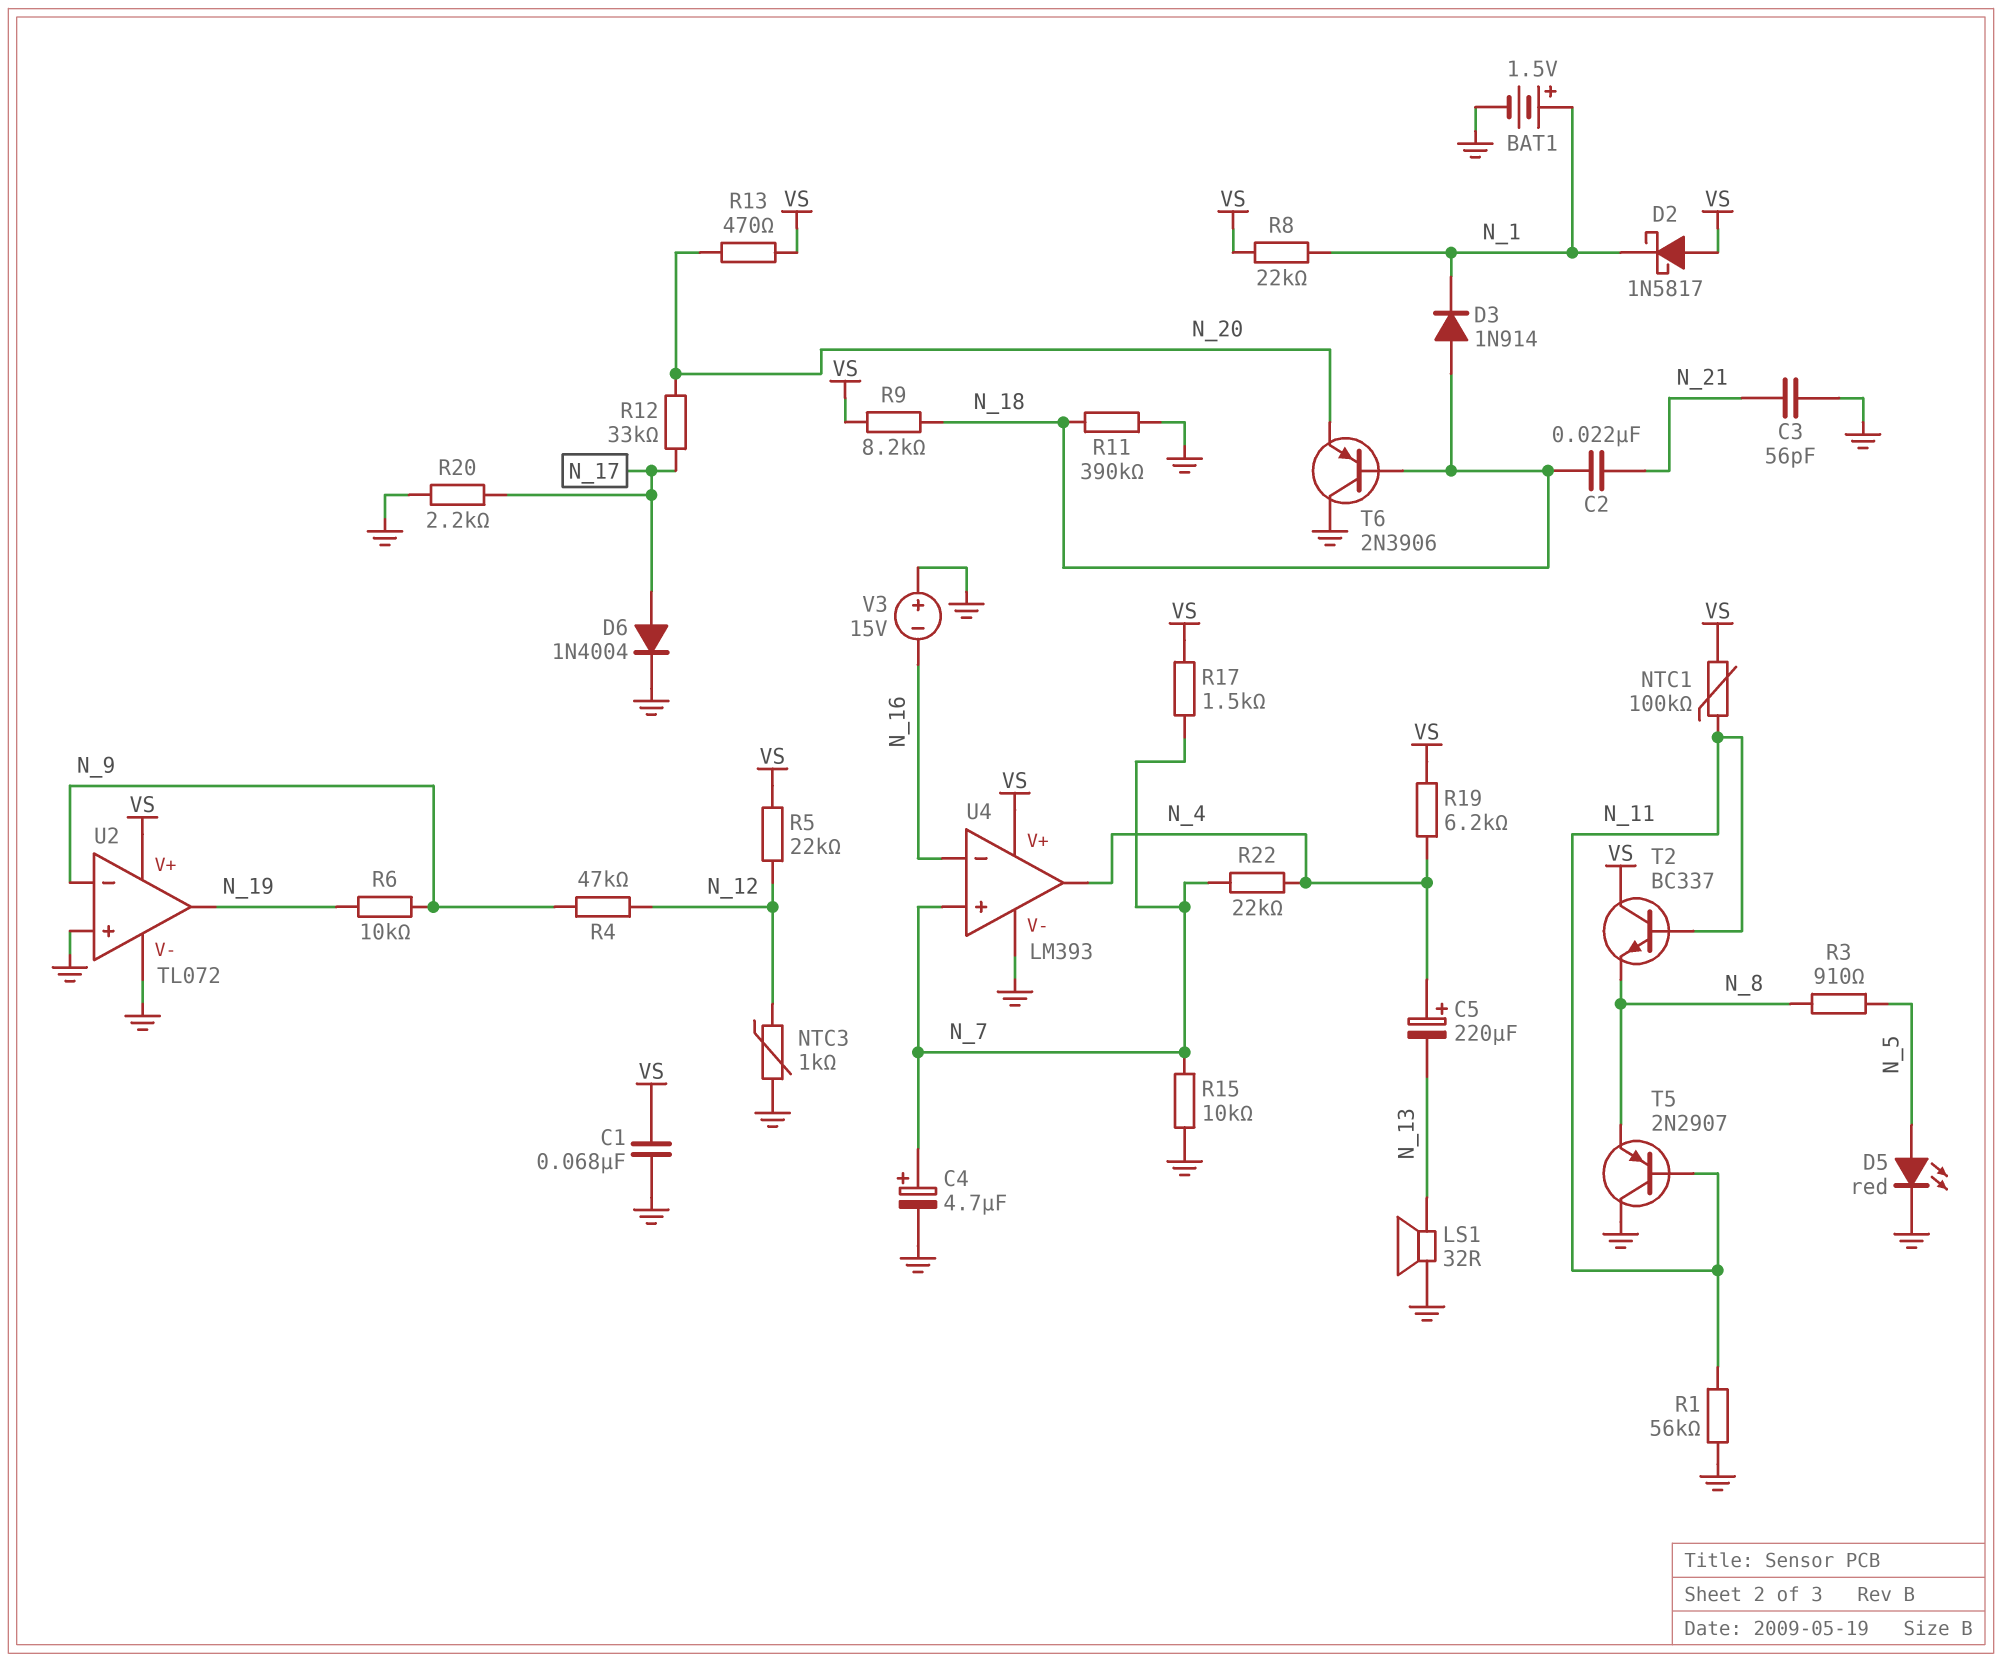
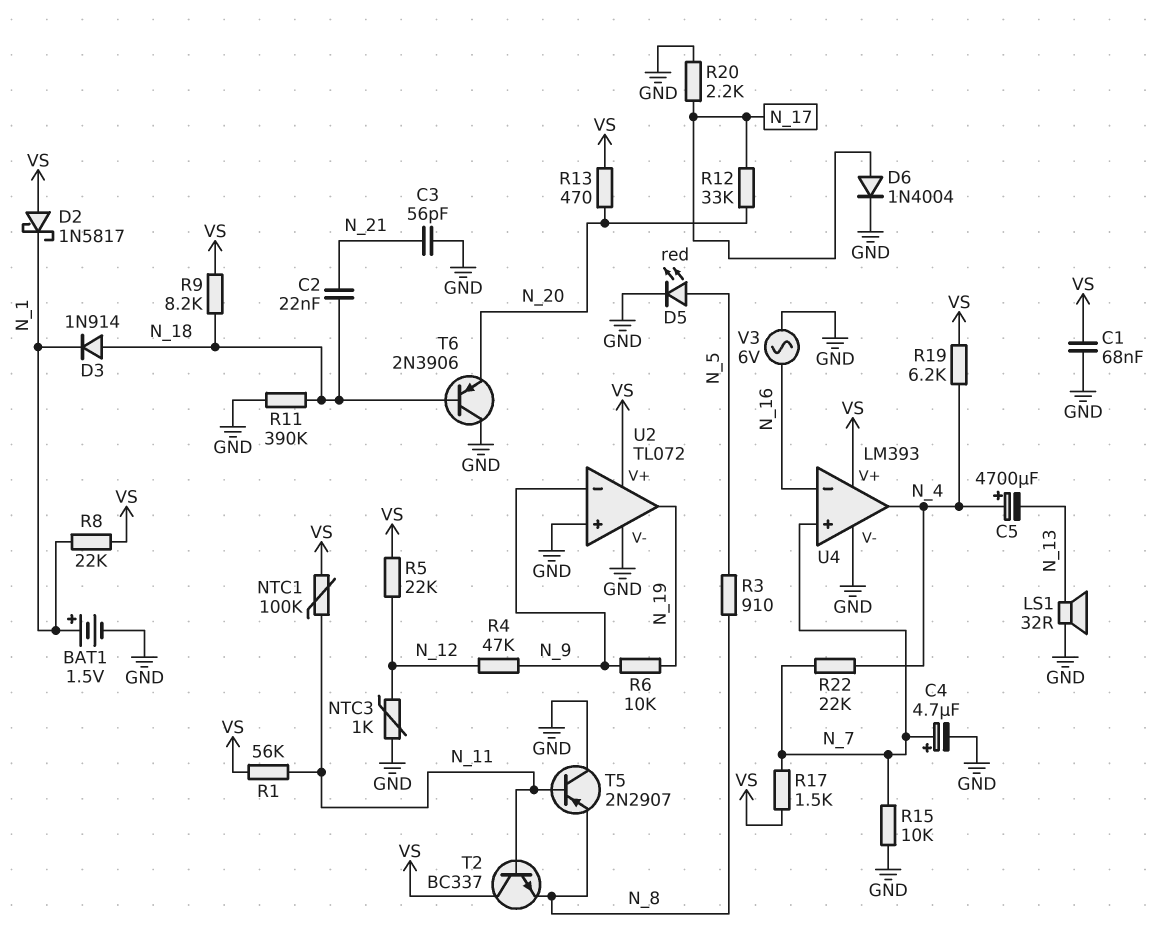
C5: 220uF (plus N_4, minus N_13) -> 4700uF (plus N_4, minus N_13)
R1: 56k (GND, N_11) -> 56k (N_11, VS)
V3: 15V (plus GND, minus N_16) -> AC 6V (GND, N_16)

